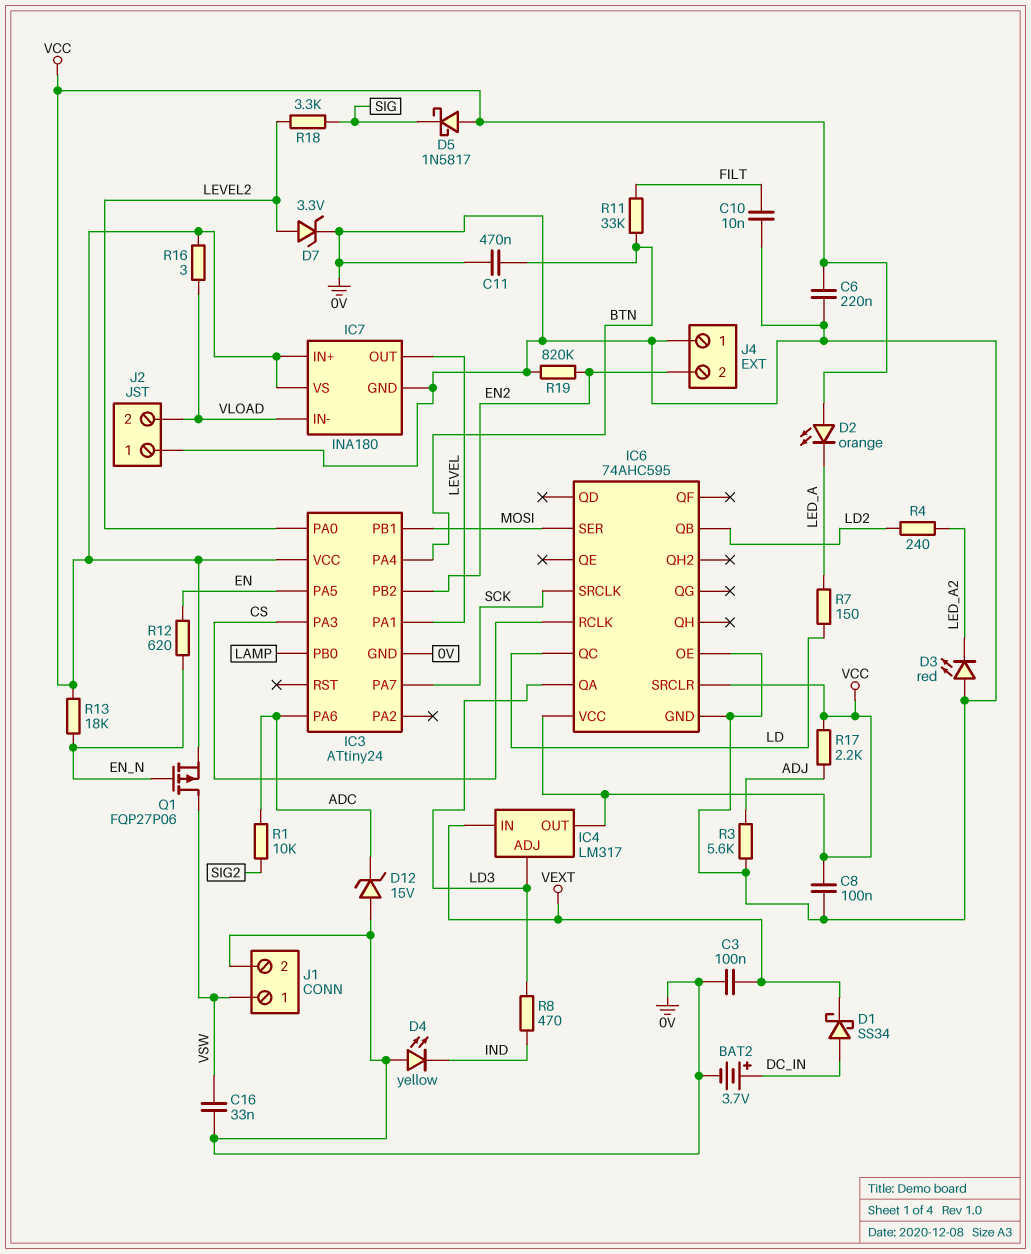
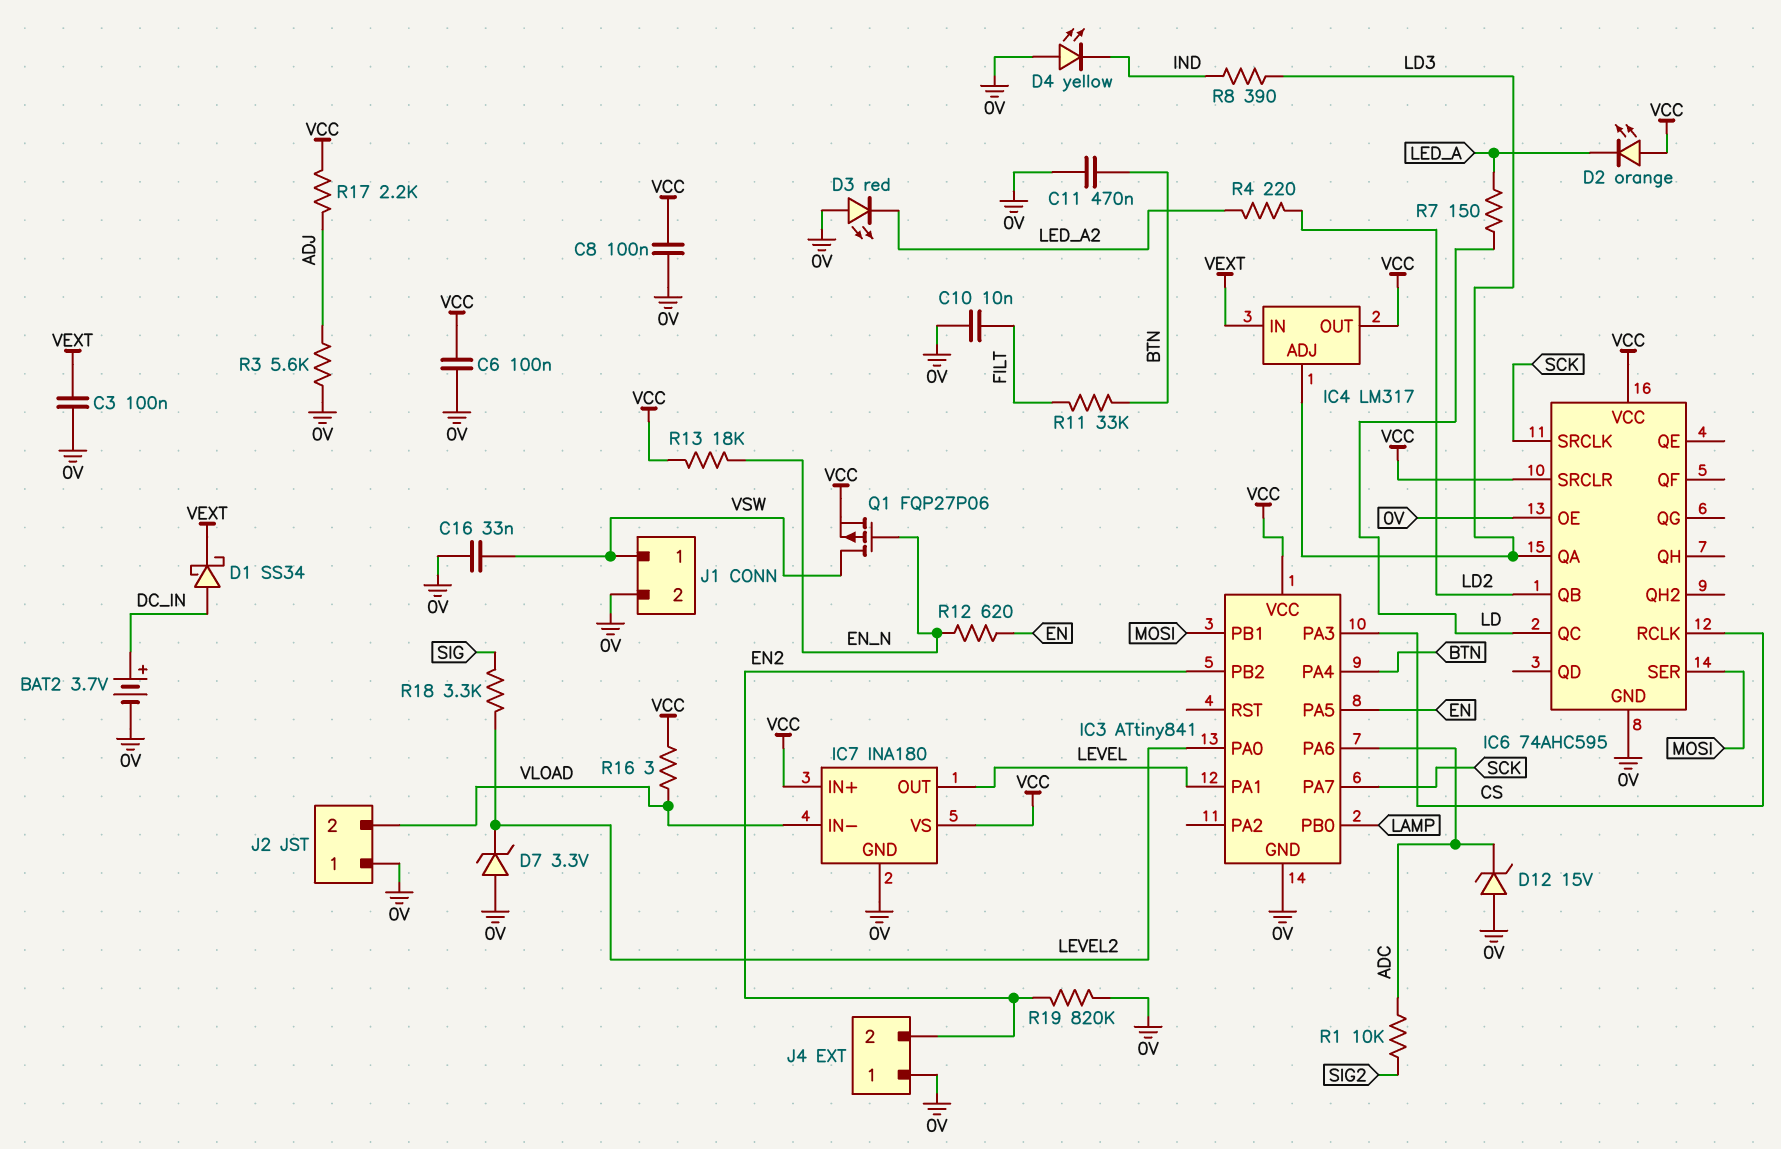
C6: 220nF (0V, VCC) -> 100nF (0V, VCC)
D5: schottky 1N5817 (A VCC, K SIG) -> none
D7: zener 3.3V (A LEVEL2, K 0V) -> zener 3.3V (A 0V, K LEVEL2)
IC3: ATtiny24 -> ATtiny841
R4: 240 (LD2, LED_A2) -> 220 (LD2, LED_A2)
R8: 470 (IND, LD3) -> 390 (IND, LD3)

